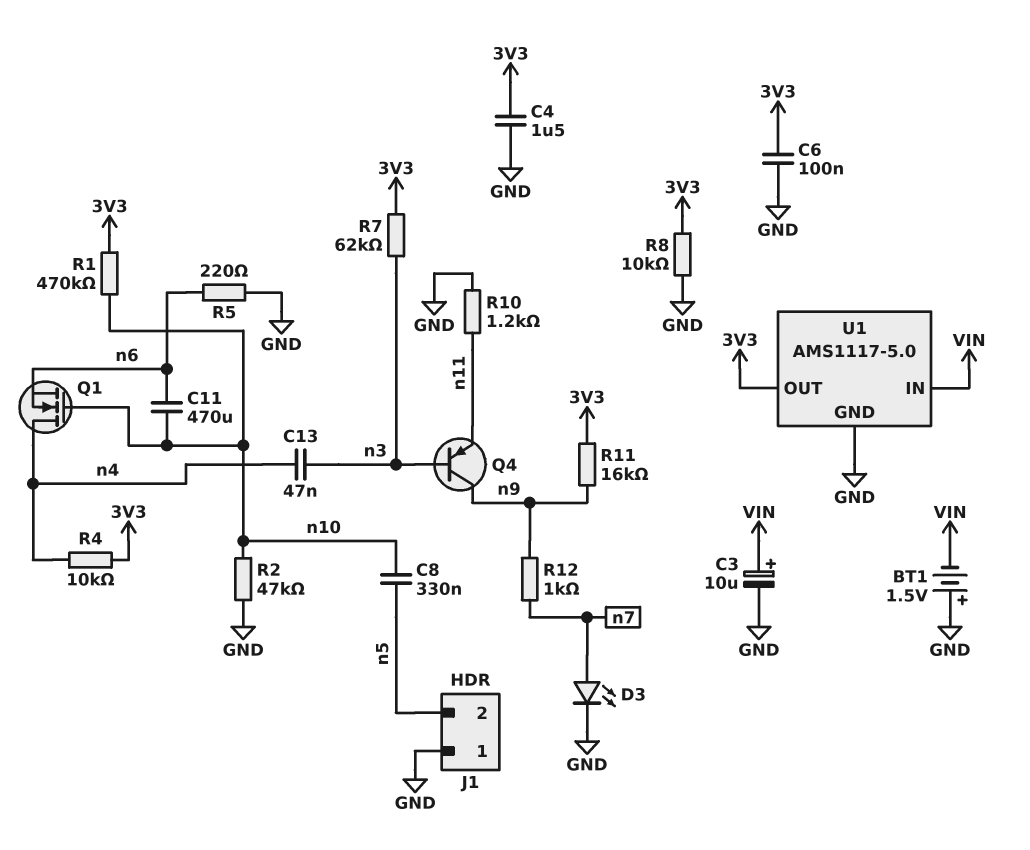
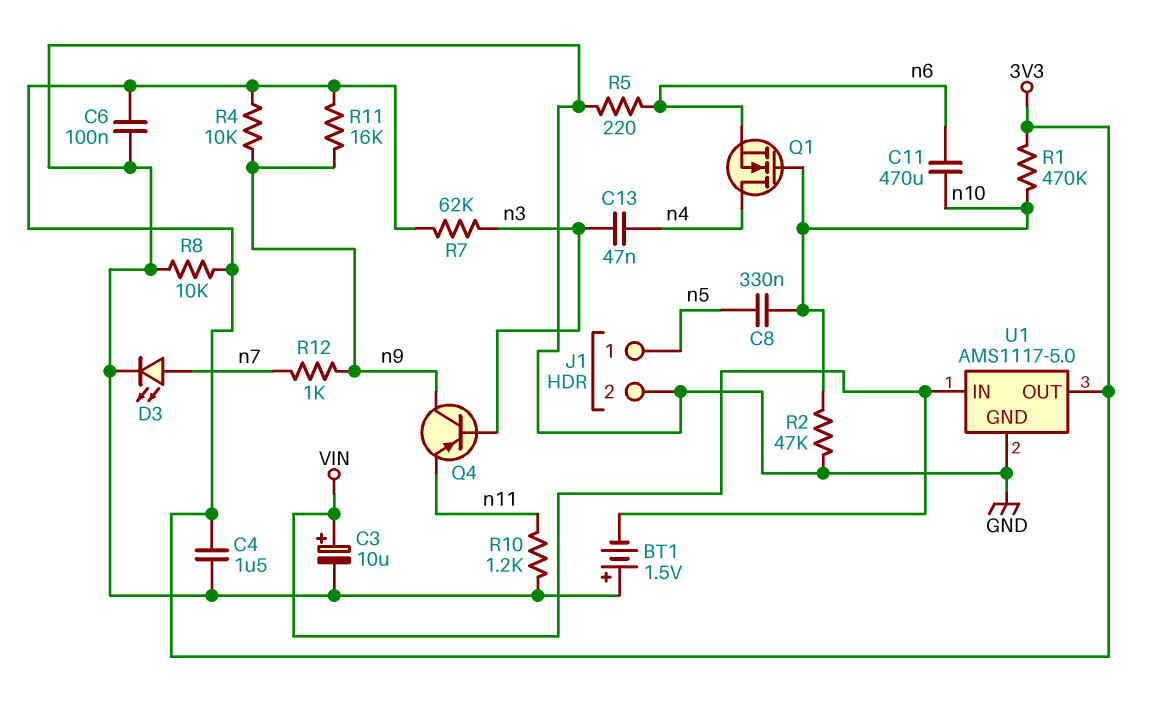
J1 pin 1: GND -> n5
J1 pin 2: n5 -> GND
R4: 10k (3V3, n4) -> 10k (3V3, n9)

